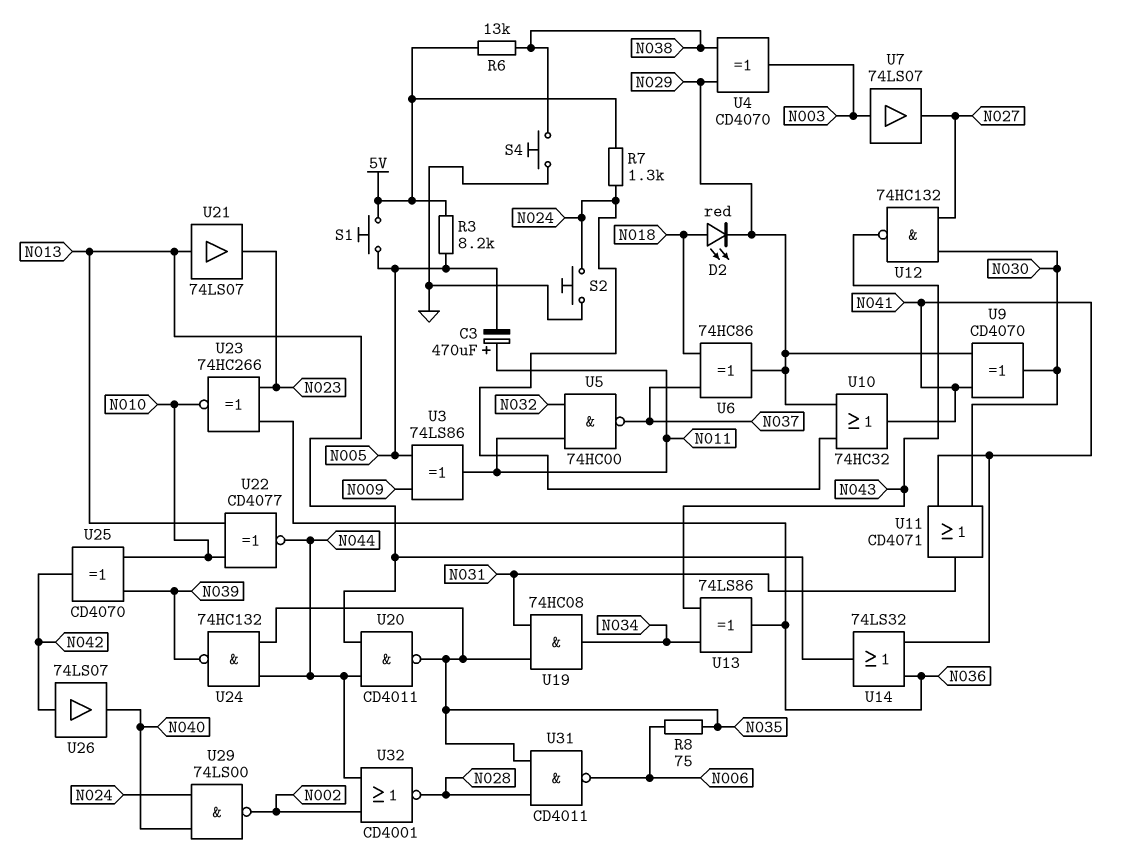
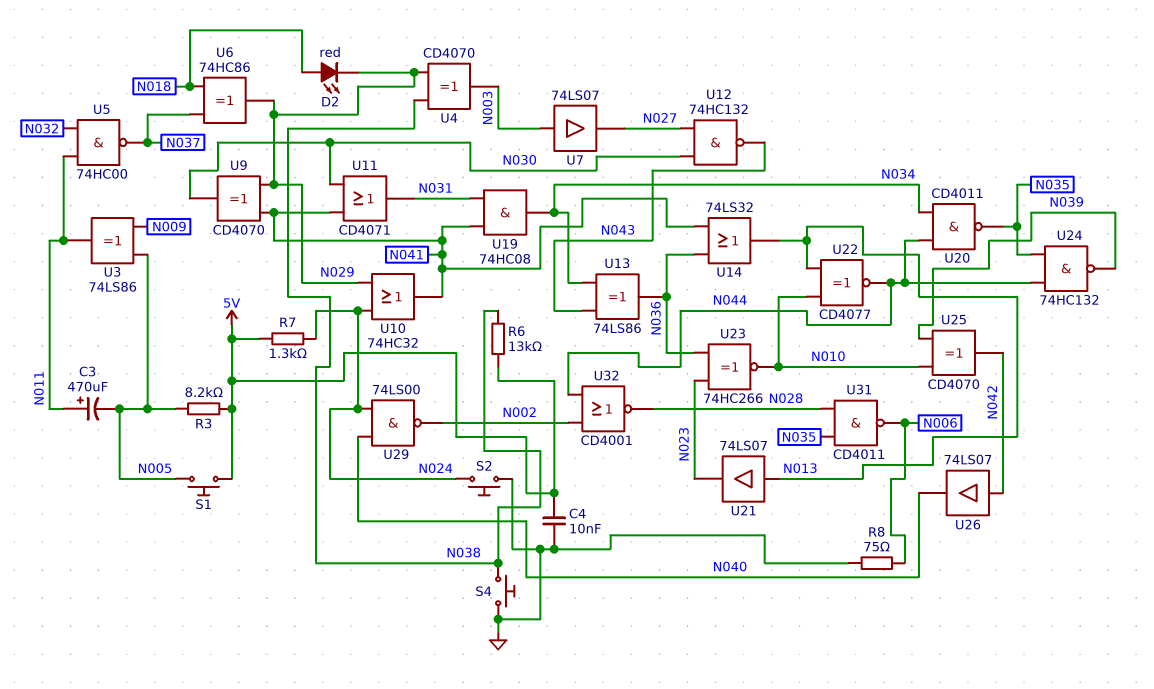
C4: none -> 10nF (5V, GND)
R8: 75 (N006, N035) -> 75 (GND, N006)
U19: AND 74HC08 (in N031, in N035, out N034) -> AND 74HC08 (in N031, in N041, out N034)
U20: NAND CD4011 (in N013, in N044, out N035) -> NAND CD4011 (in N034, in N044, out N035)

